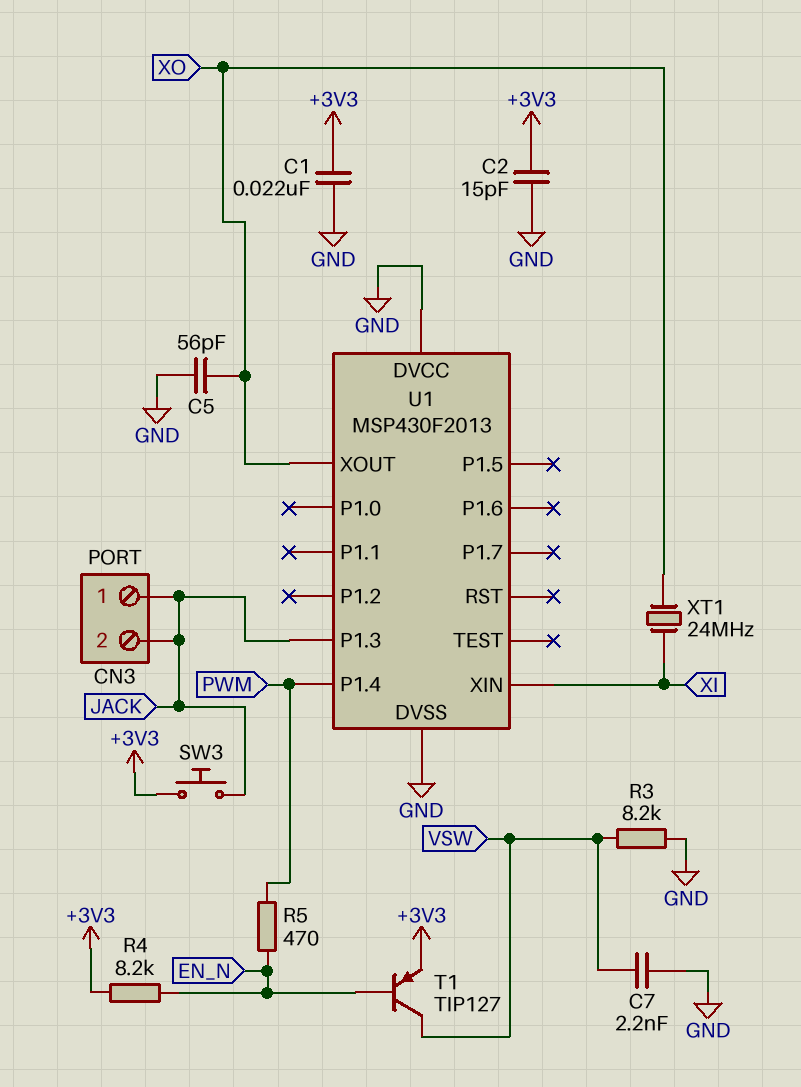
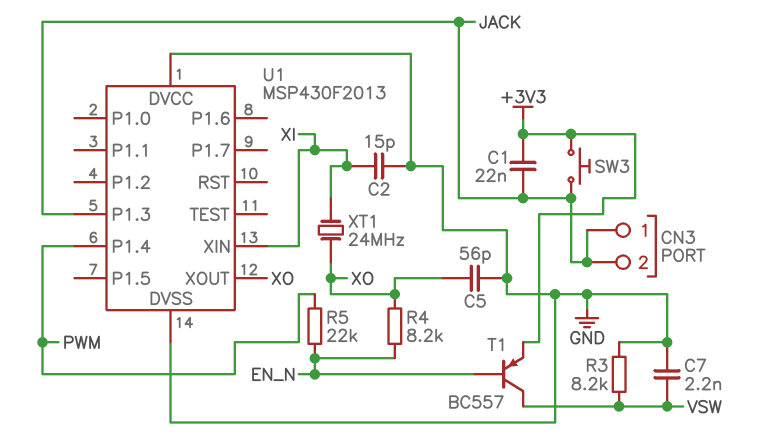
C1: 22nF (+3V3, GND) -> 22nF (+3V3, JACK)
C2: 15pF (+3V3, GND) -> 15pF (GND, XI)
R4: 8.2k (+3V3, EN_N) -> 8.2k (EN_N, XO)
R5: 470 (EN_N, PWM) -> 22k (EN_N, PWM)
T1: PNP TIP127 (B EN_N, C VSW, E +3V3) -> PNP BC557 (B EN_N, C VSW, E +3V3)

